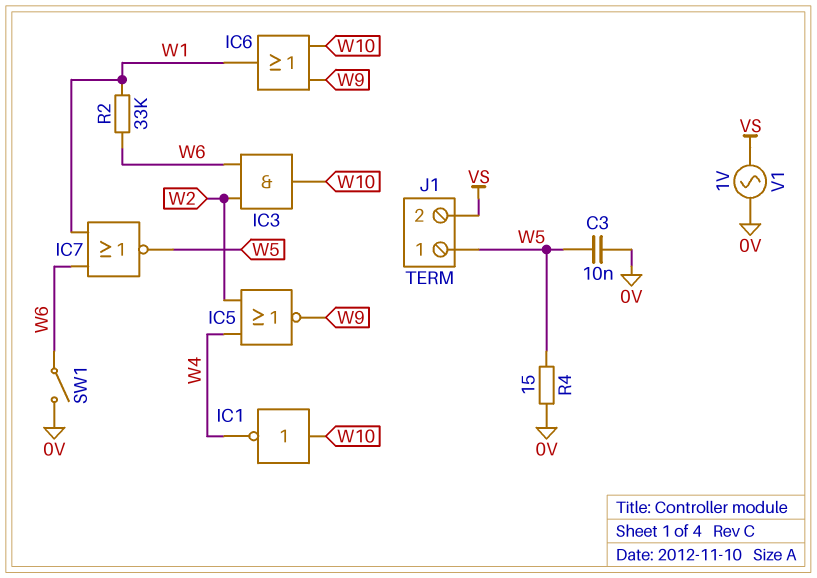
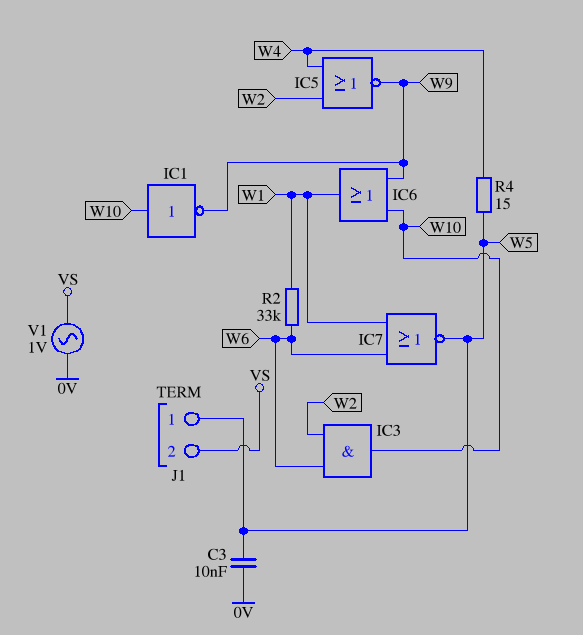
IC1: NOT (in W10, out W4) -> NOT (in W10, out W9)
R4: 15 (0V, W5) -> 15 (W4, W5)
SW1: switch (0V, W6) -> none

